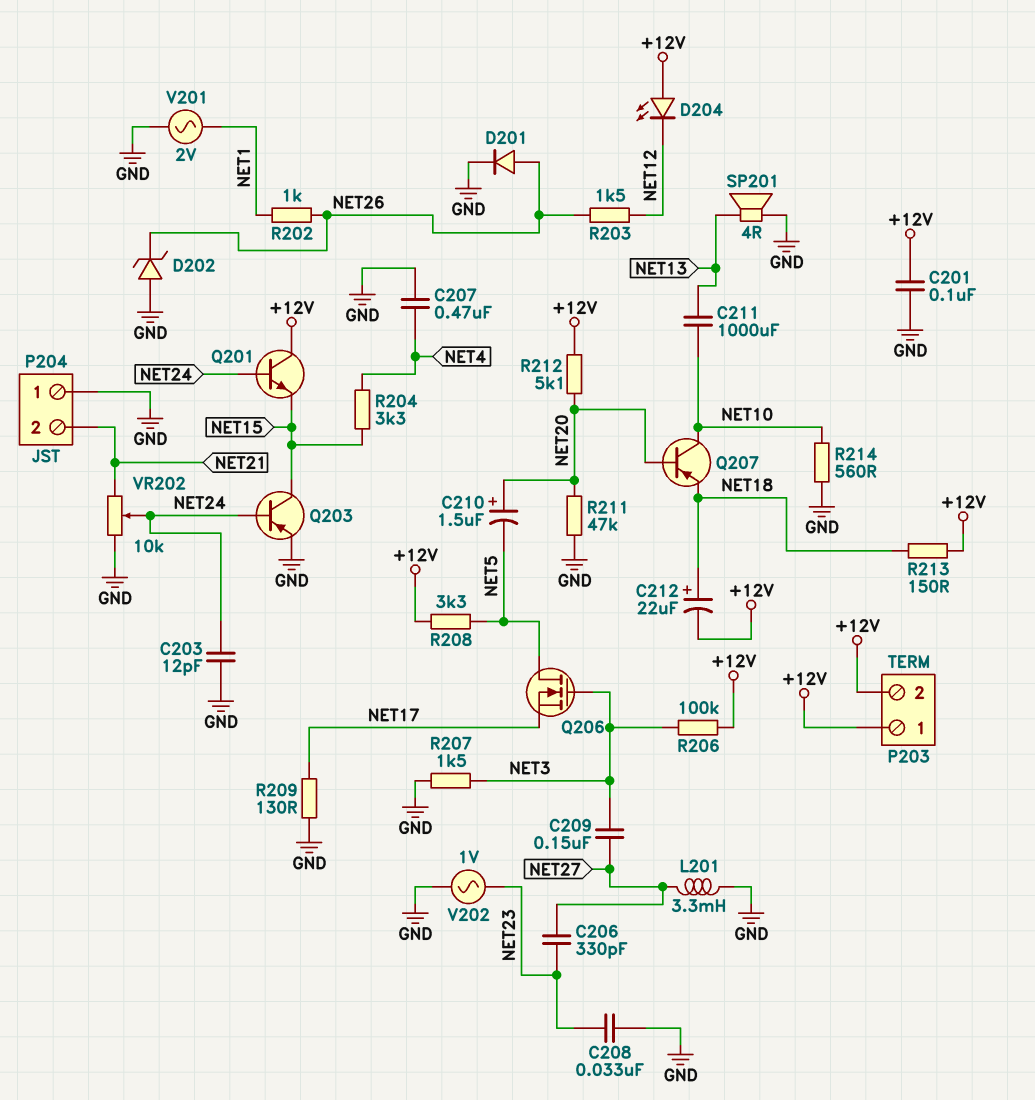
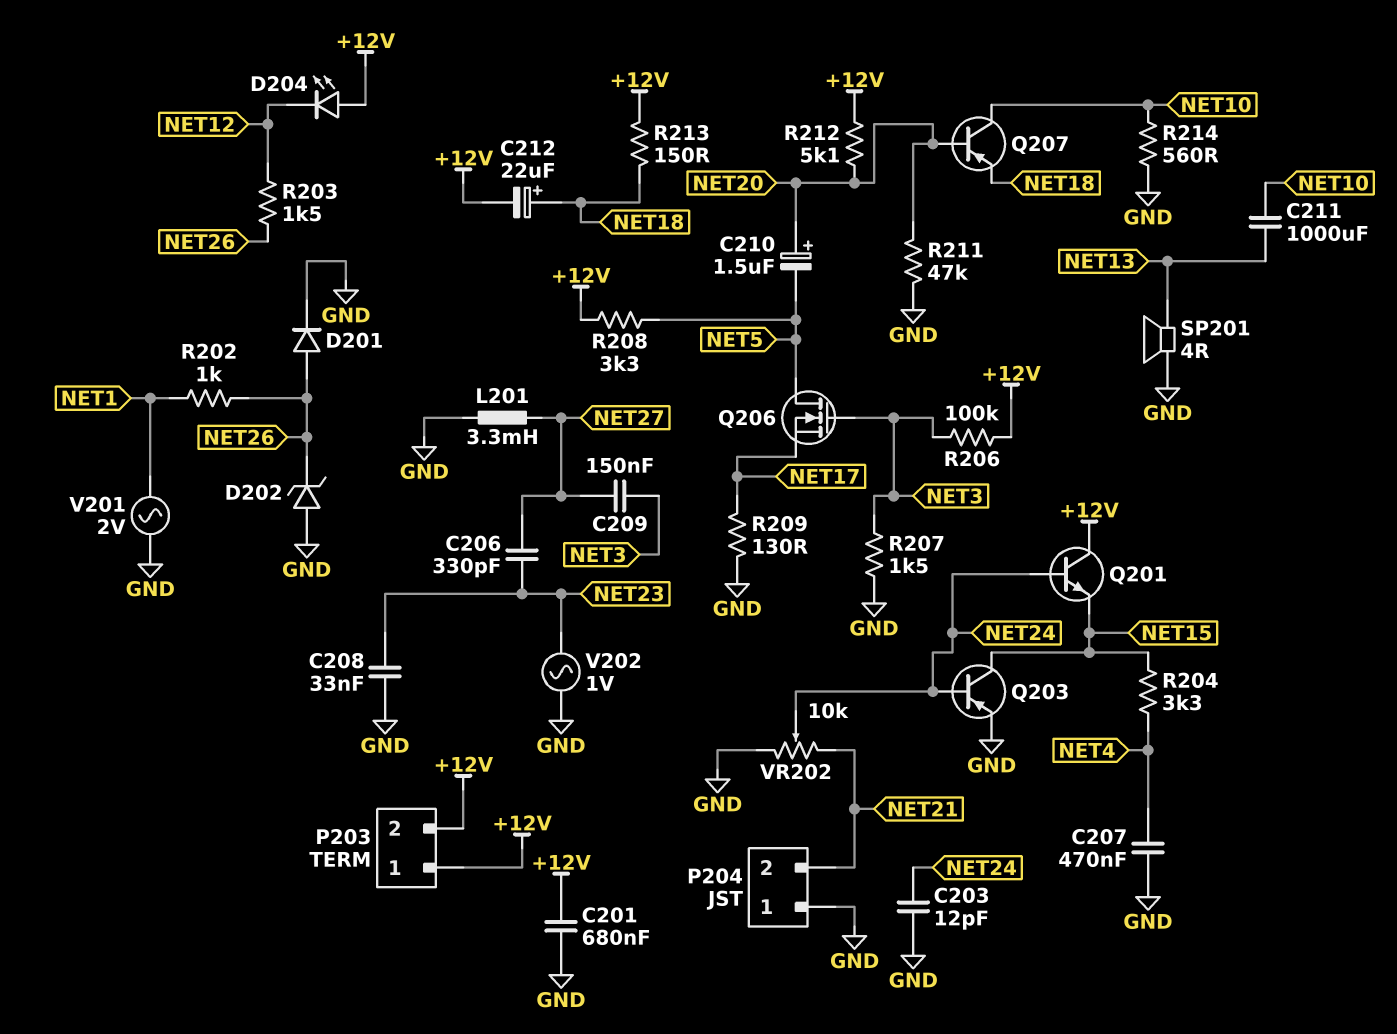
C201: 100nF (+12V, GND) -> 680nF (+12V, GND)

